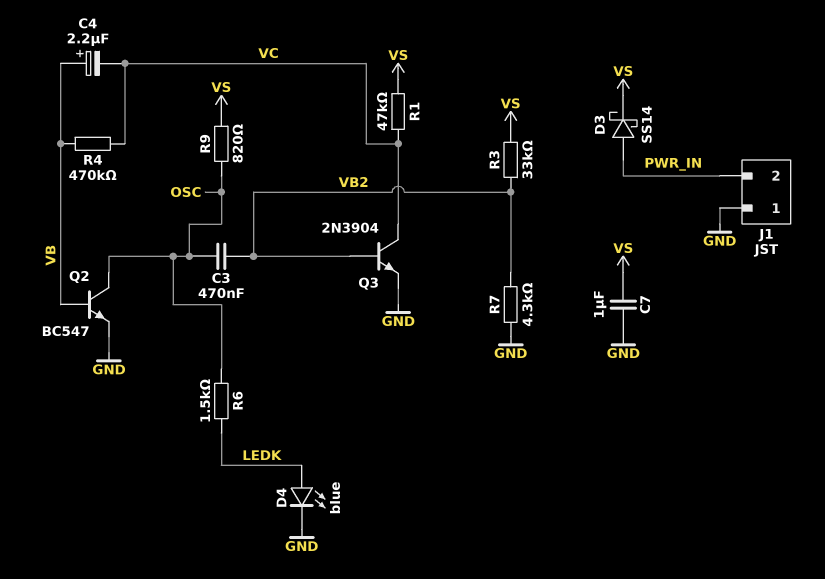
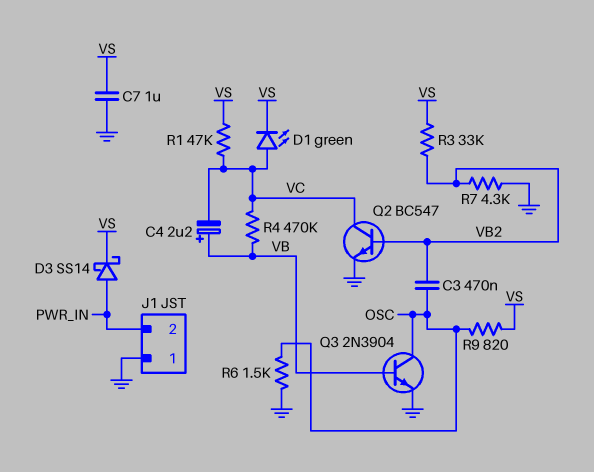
D1: none -> LED green (A VC, K VS)
D4: LED blue (A LEDK, K GND) -> none
Q2: NPN BC547 (B VB, C OSC, E GND) -> NPN BC547 (B VB2, C VC, E GND)
Q3: NPN 2N3904 (B VB2, C VC, E GND) -> NPN 2N3904 (B VB, C OSC, E GND)
R6: 1.5k (LEDK, OSC) -> 1.5k (GND, OSC)

